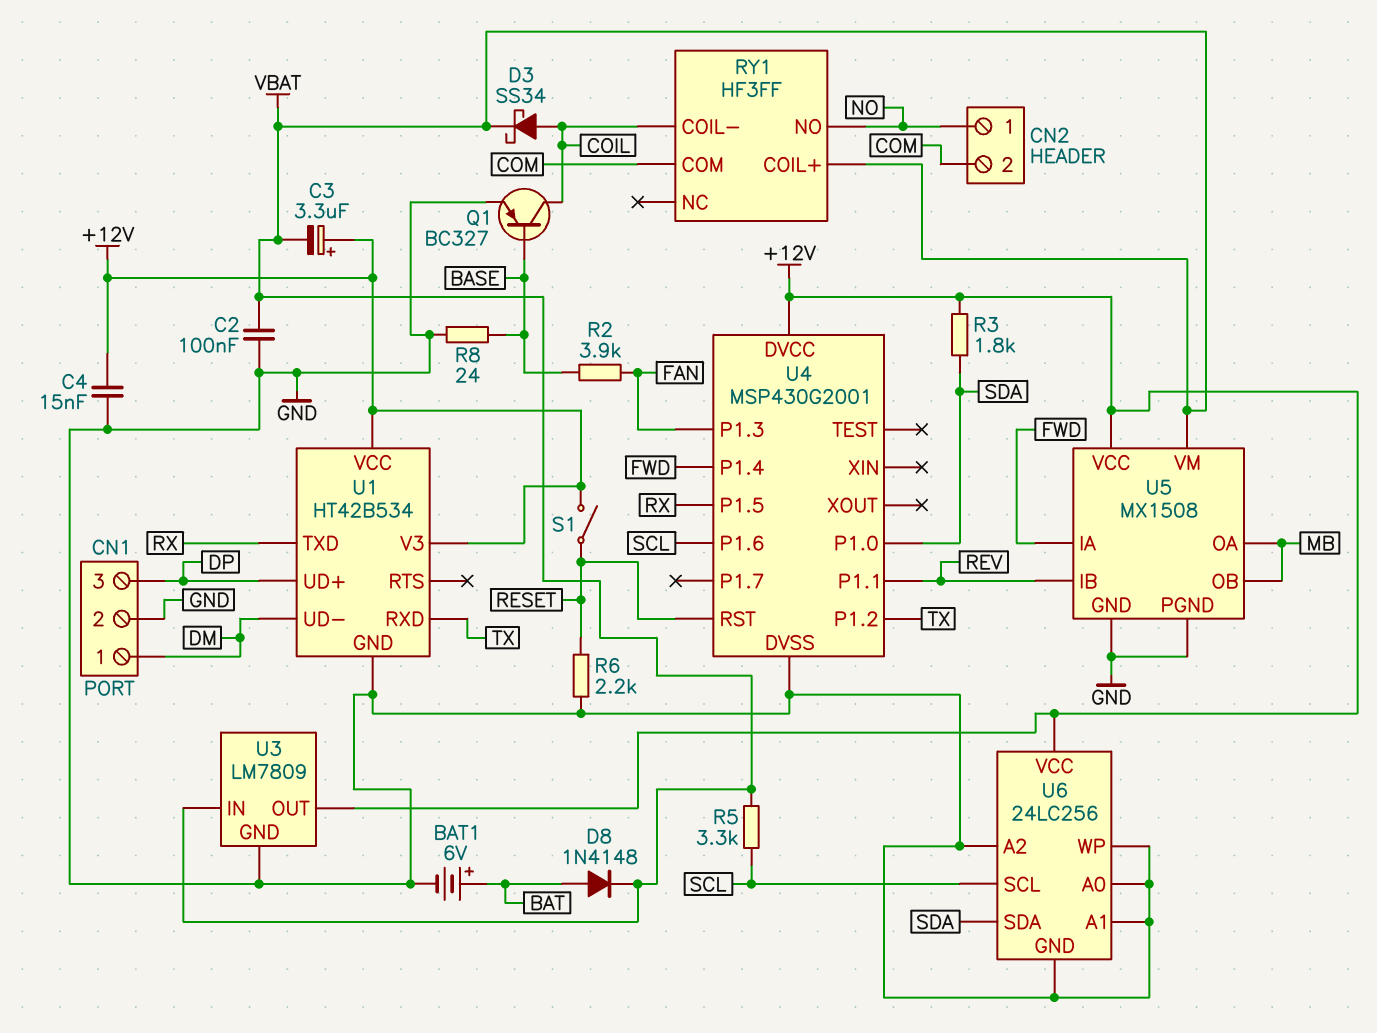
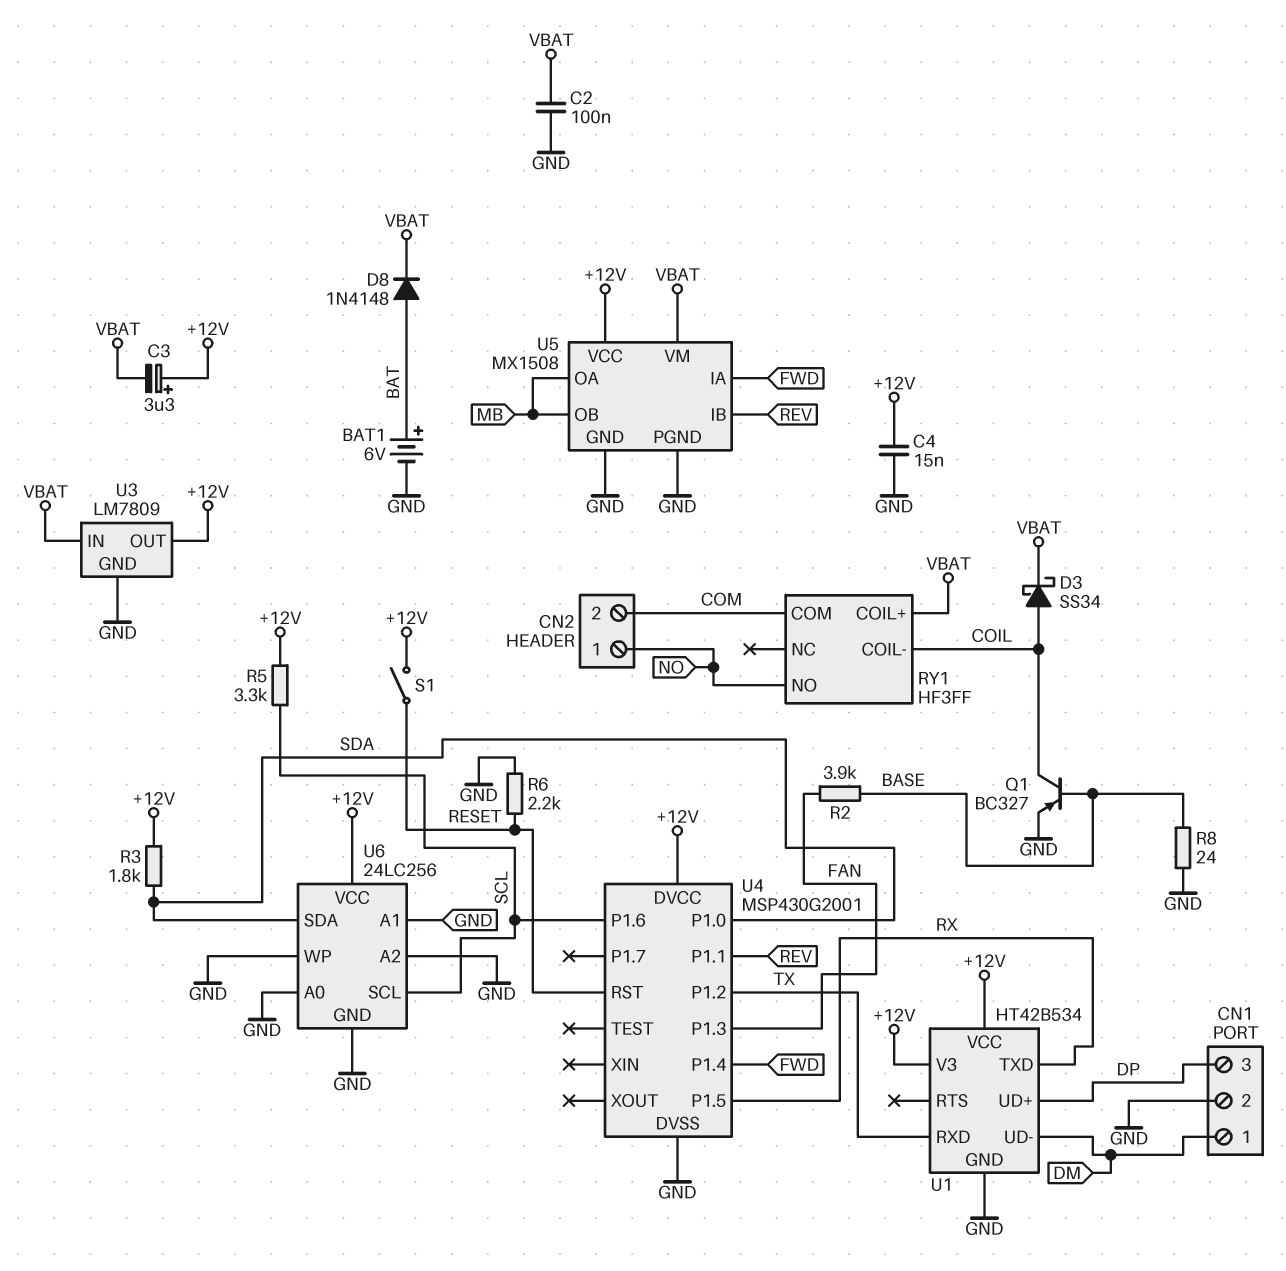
R5: 3.3k (SCL, VBAT) -> 3.3k (+12V, SCL)

